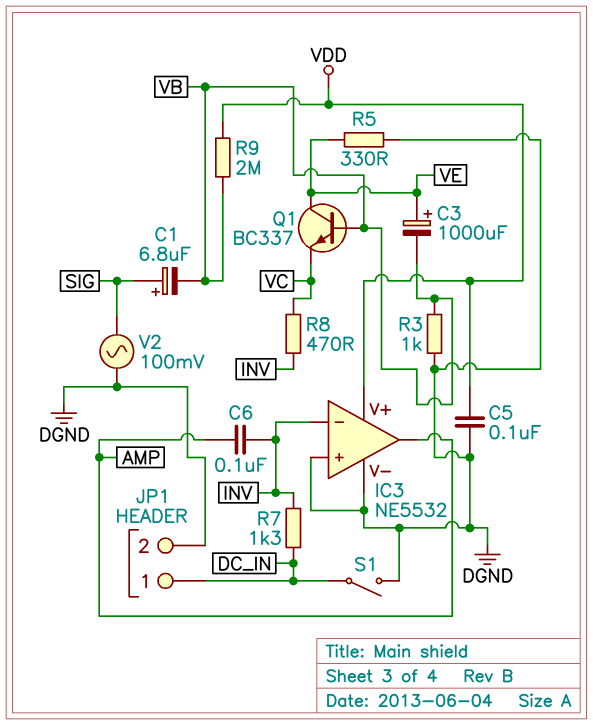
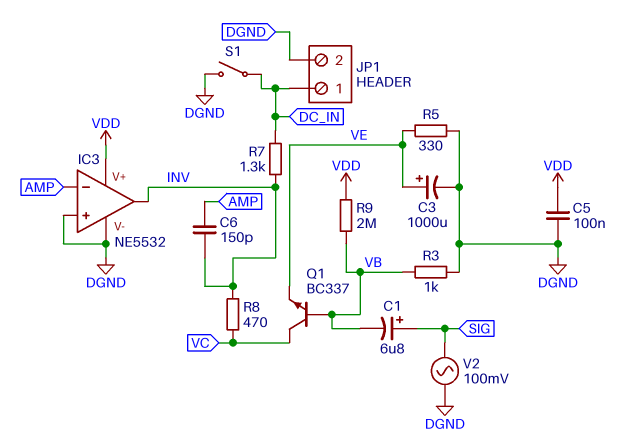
C3: 1000uF (plus VE, minus VB) -> 1000uF (plus VE, minus DGND)
C6: 100nF (AMP, INV) -> 150pF (AMP, INV)
IC3 pin in-: INV -> AMP
IC3 pin out: AMP -> INV
Q1: NPN BC337 (B VB, C VE, E VC) -> NPN BC337 (B VB, C VC, E VE)

